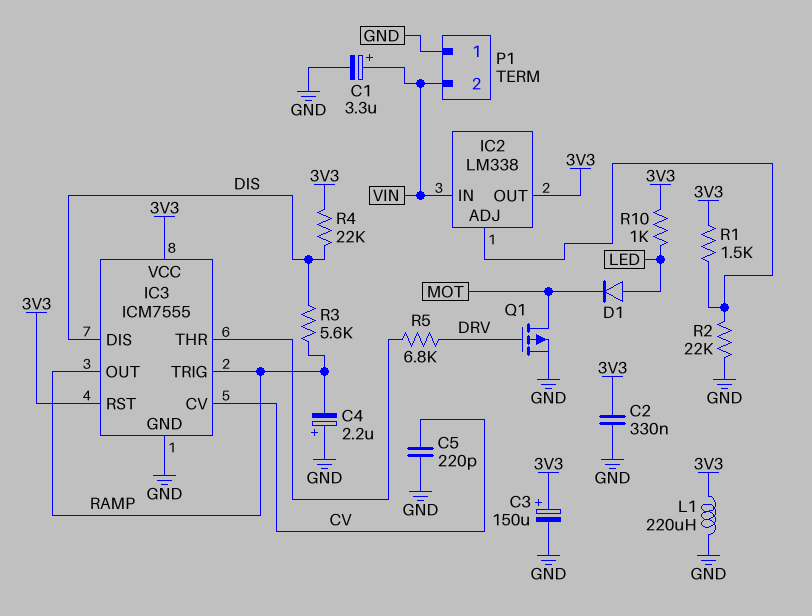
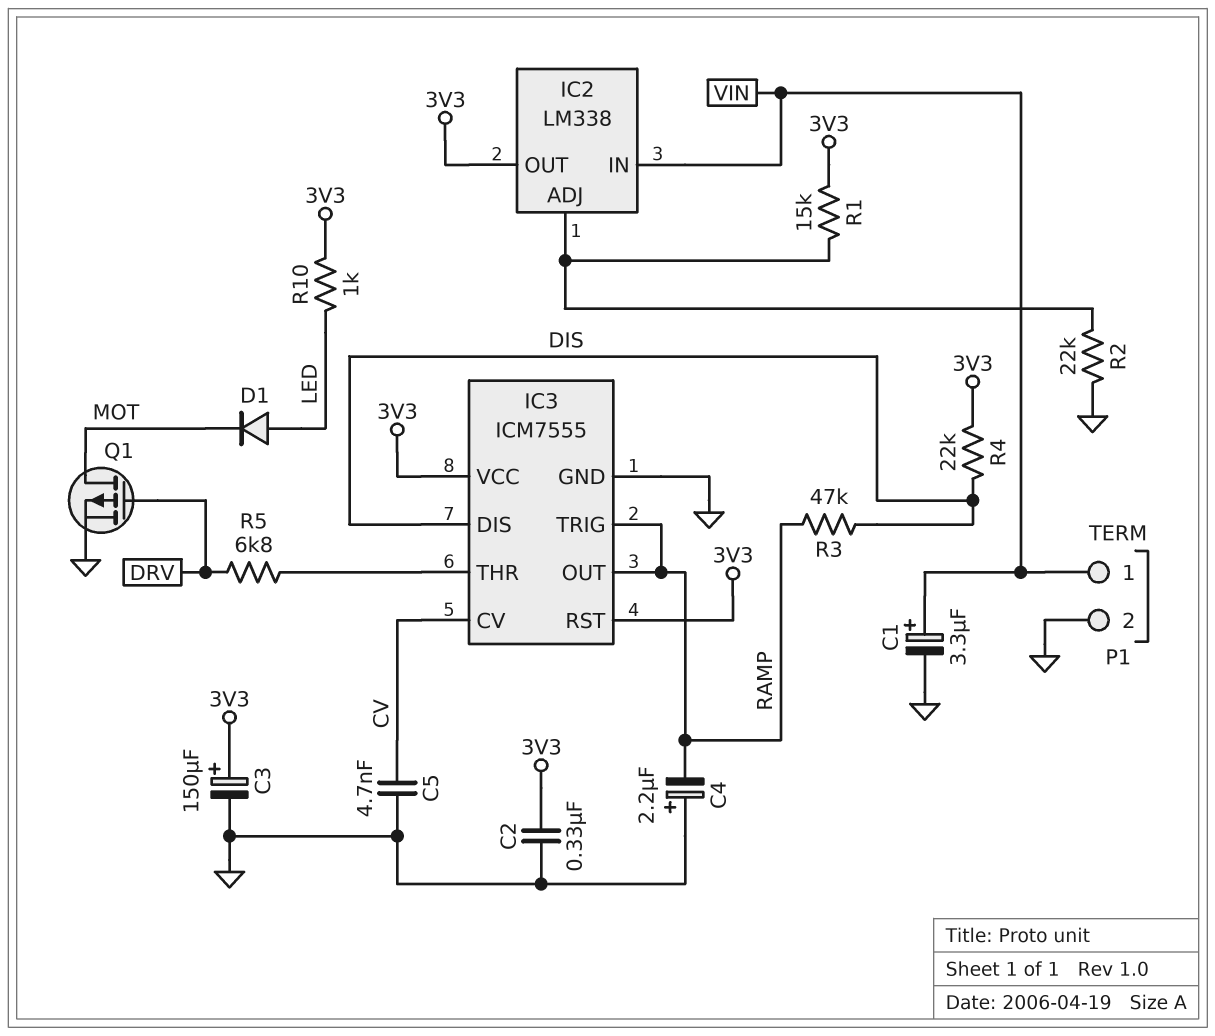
C5: 220pF (CV, GND) -> 4.7nF (CV, GND)
L1: 220uH (3V3, GND) -> none
P1 pin 1: GND -> VIN
P1 pin 2: VIN -> GND
R1: 1.5k (3V3, IC2/ADJ) -> 15k (3V3, IC2/ADJ)
R3: 5.6k (DIS, RAMP) -> 47k (DIS, RAMP)

